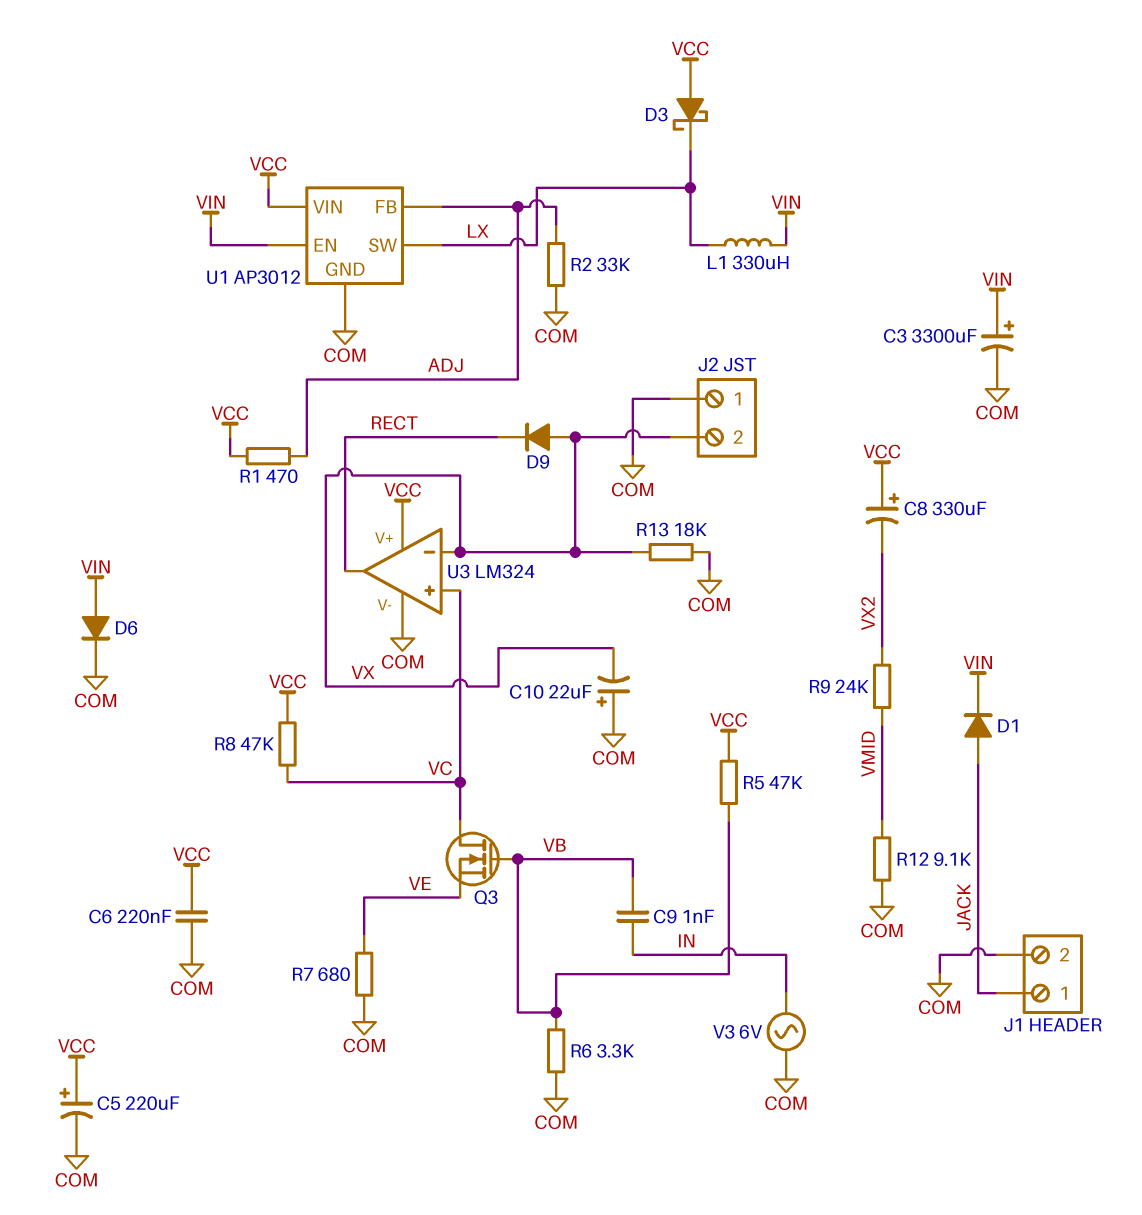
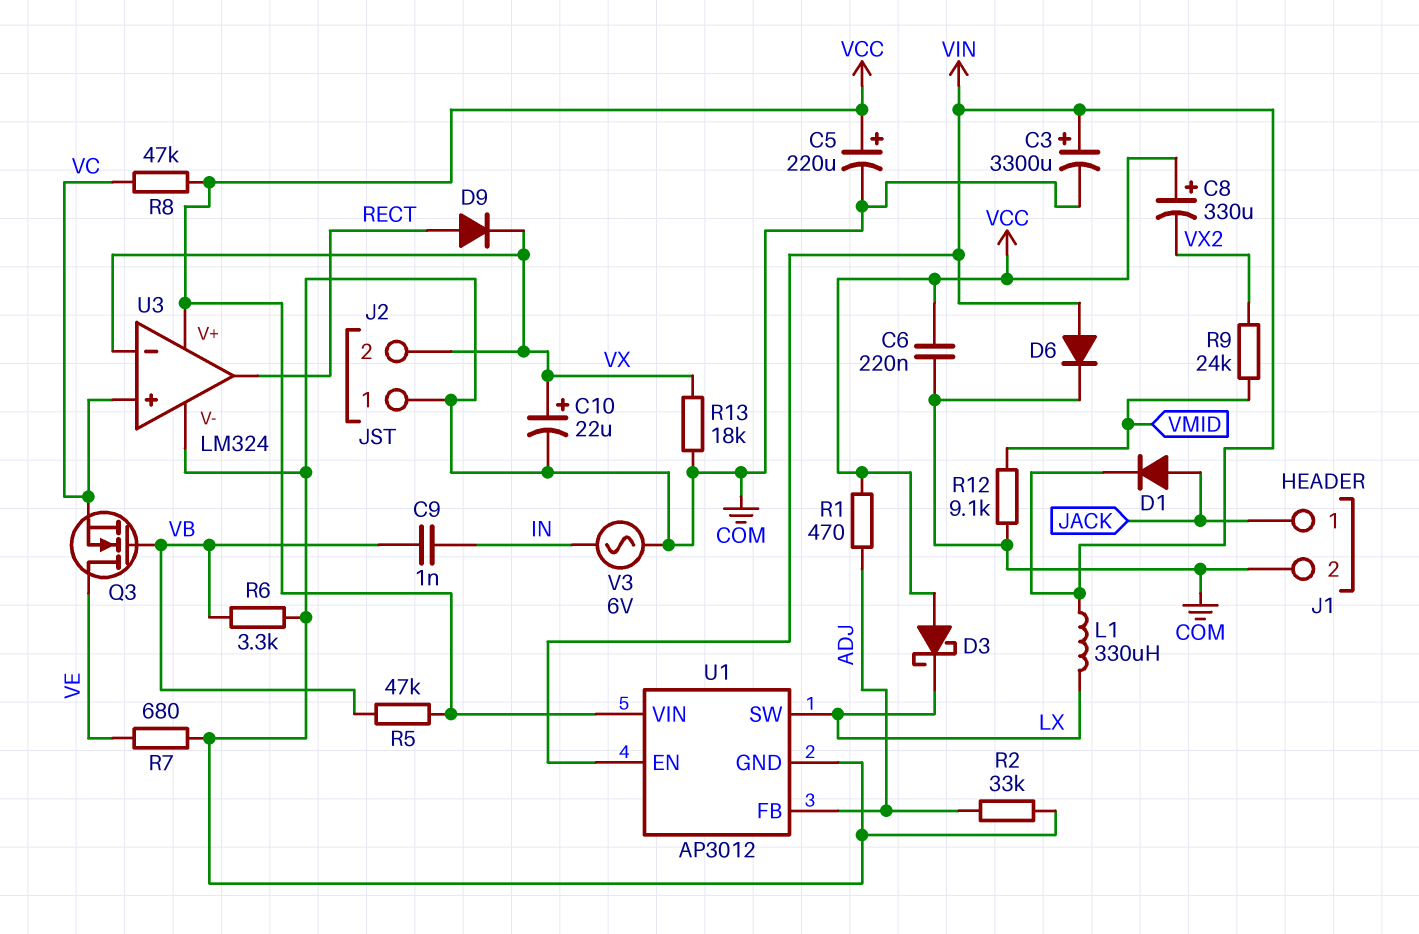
C10: 22uF (plus COM, minus VX) -> 22uF (plus VX, minus COM)
D9: diode (A VX, K RECT) -> diode (A RECT, K VX)
Q3: NMOS (G VB, D VC, S VE) -> NMOS (G VB, D VE, S VC)

